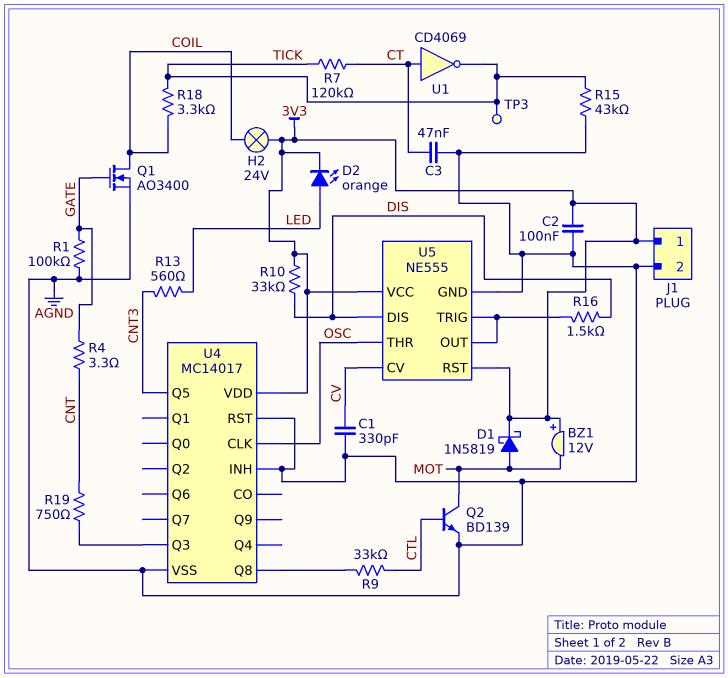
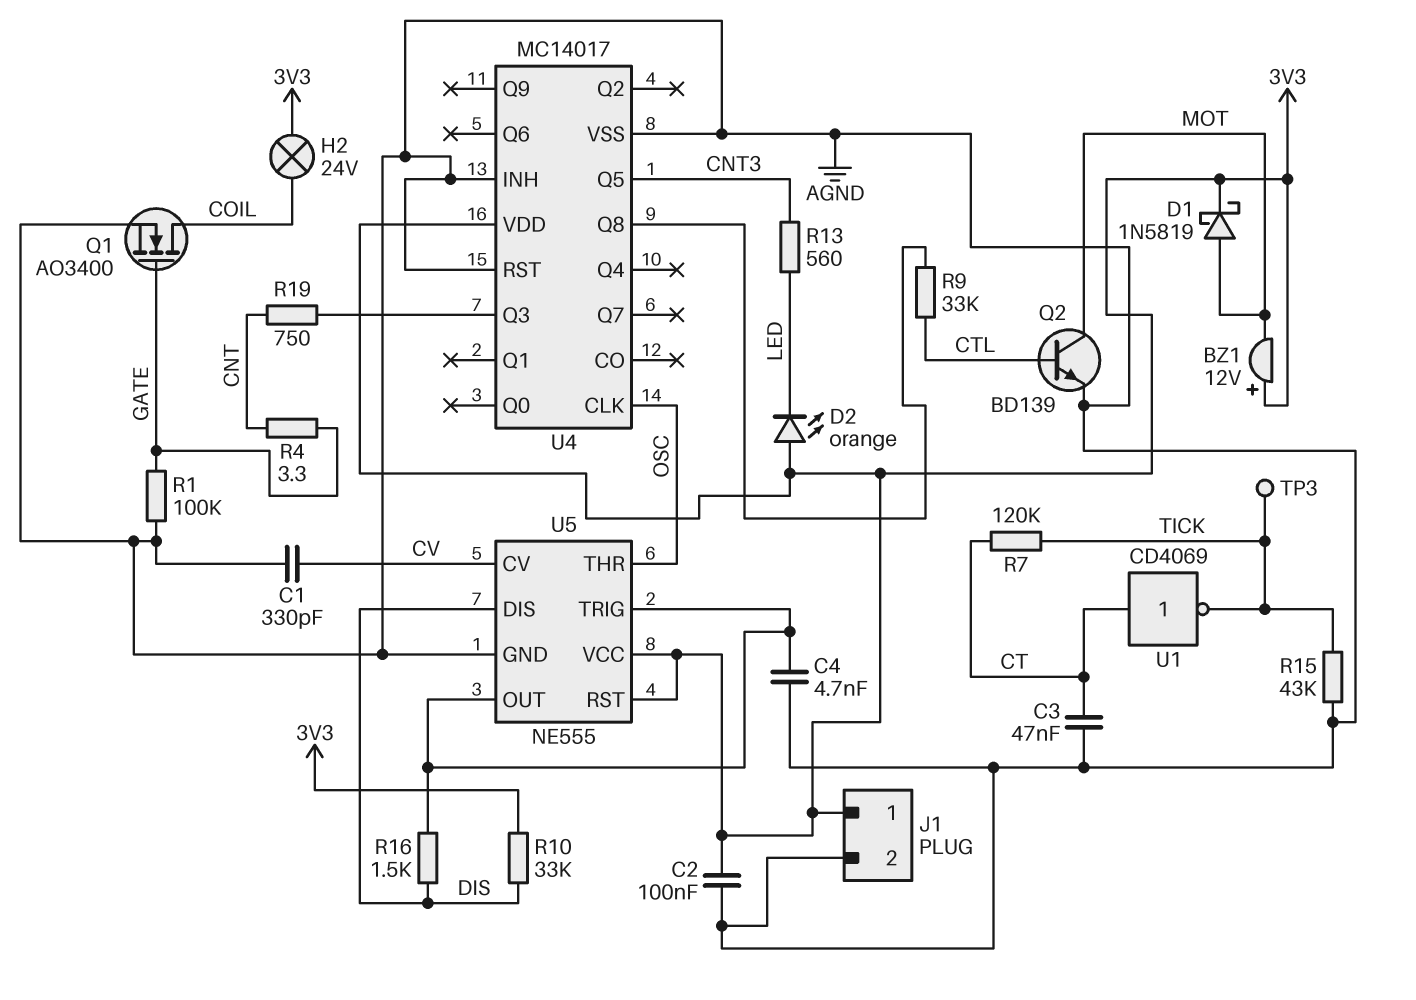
C4: none -> 4.7nF (AGND, U5/OUT)
D2: LED orange (A LED, K 3V3) -> LED orange (A 3V3, K LED)
R18: 3.3k (COIL, TICK) -> none

